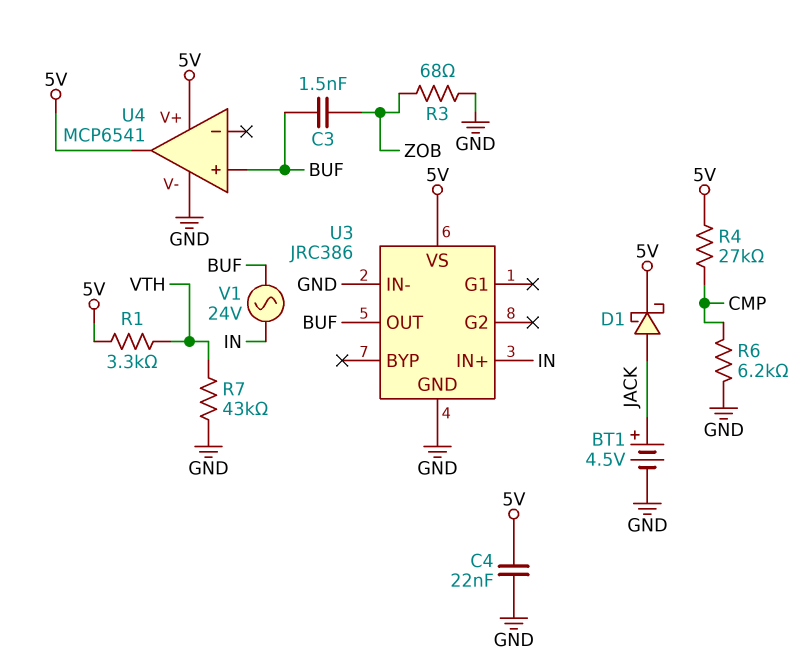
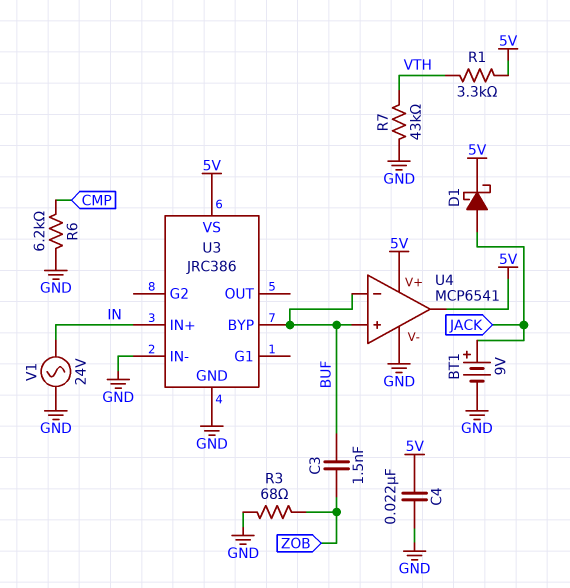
BT1: 4.5V (plus JACK, minus GND) -> 9V (plus JACK, minus GND)
R4: 27k (5V, CMP) -> none
U3 pin BYP: none -> BUF
U3 pin OUT: BUF -> none
U4 pin in-: none -> BUF
V1: AC 24V (BUF, IN) -> AC 24V (GND, IN)

